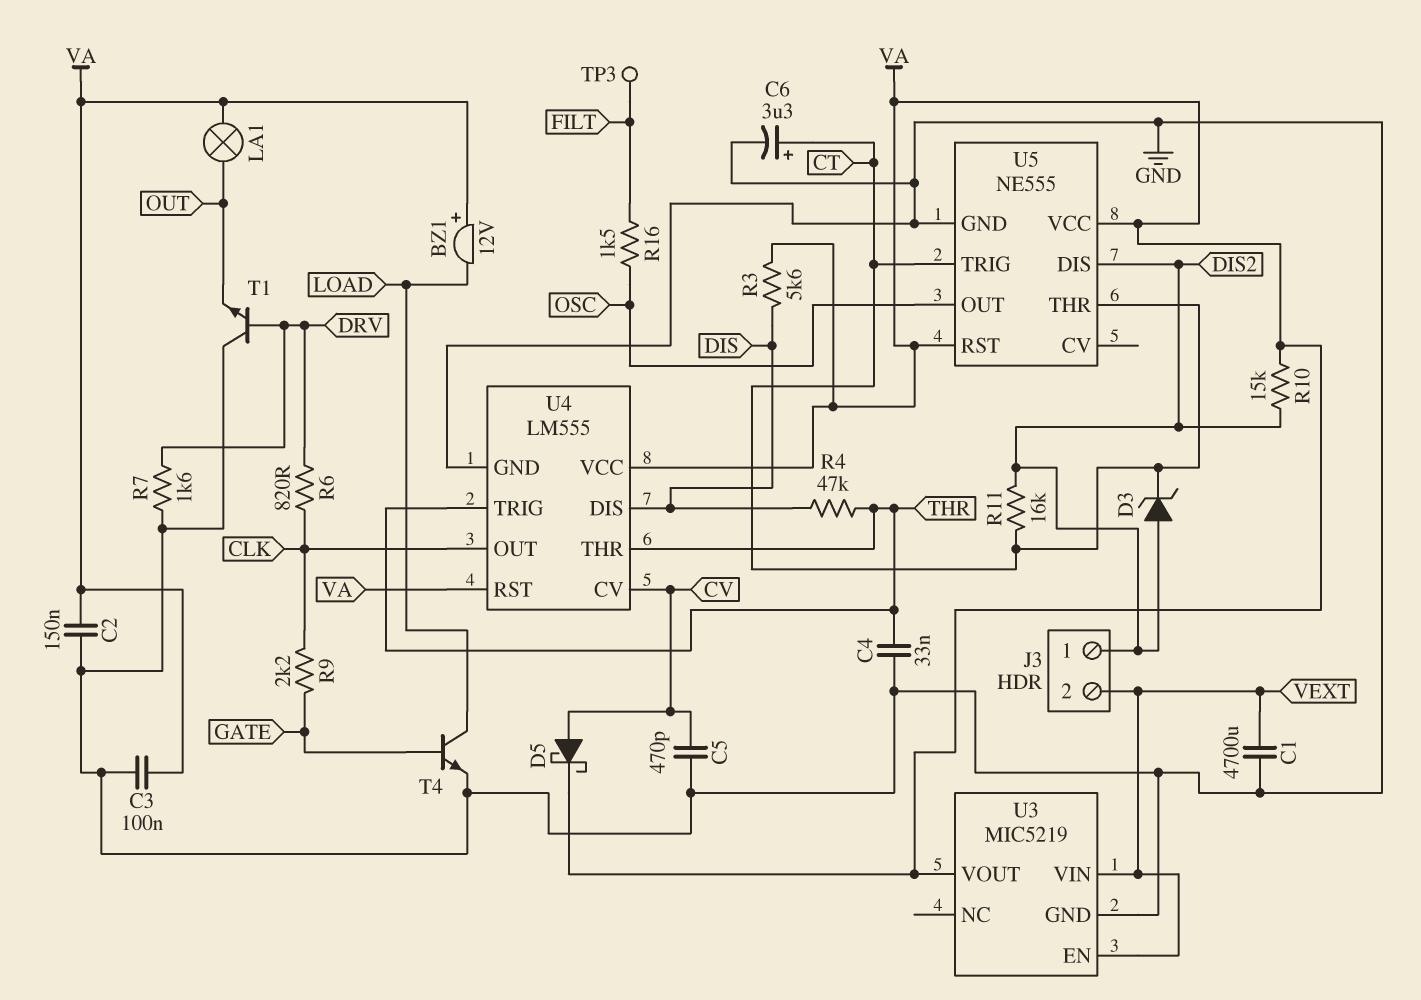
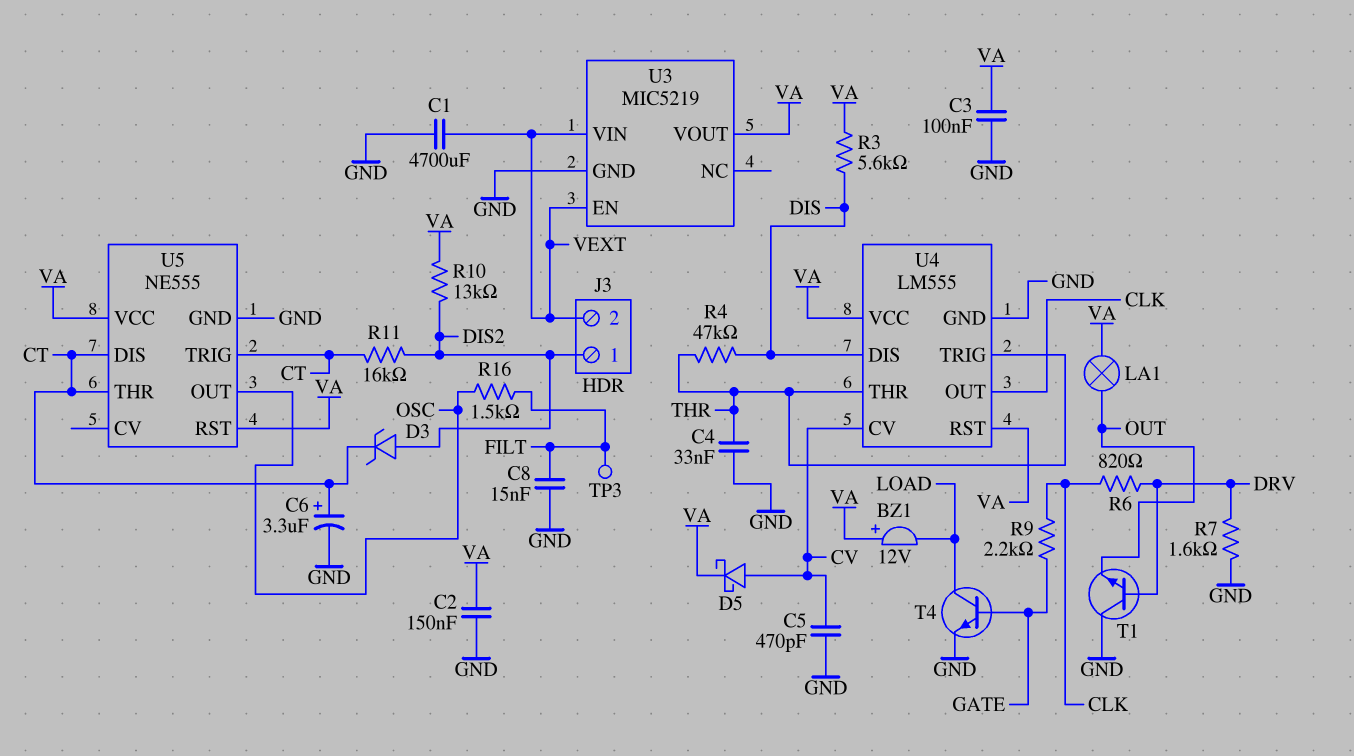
C8: none -> 15nF (FILT, GND)
R10: 15k (DIS2, VA) -> 13k (DIS2, VA)
U5 pin DIS: DIS2 -> CT

